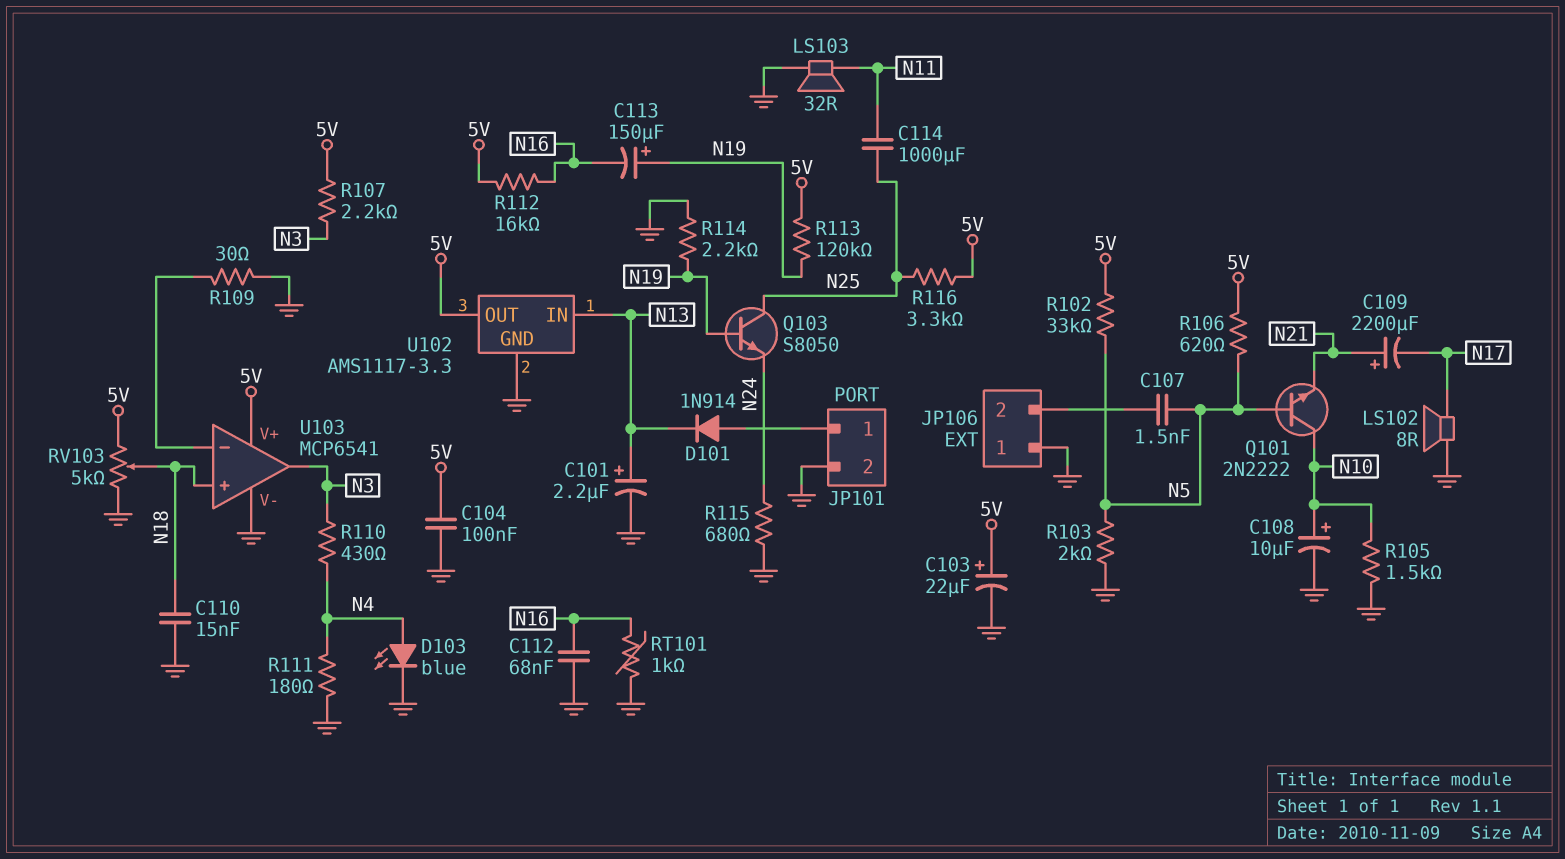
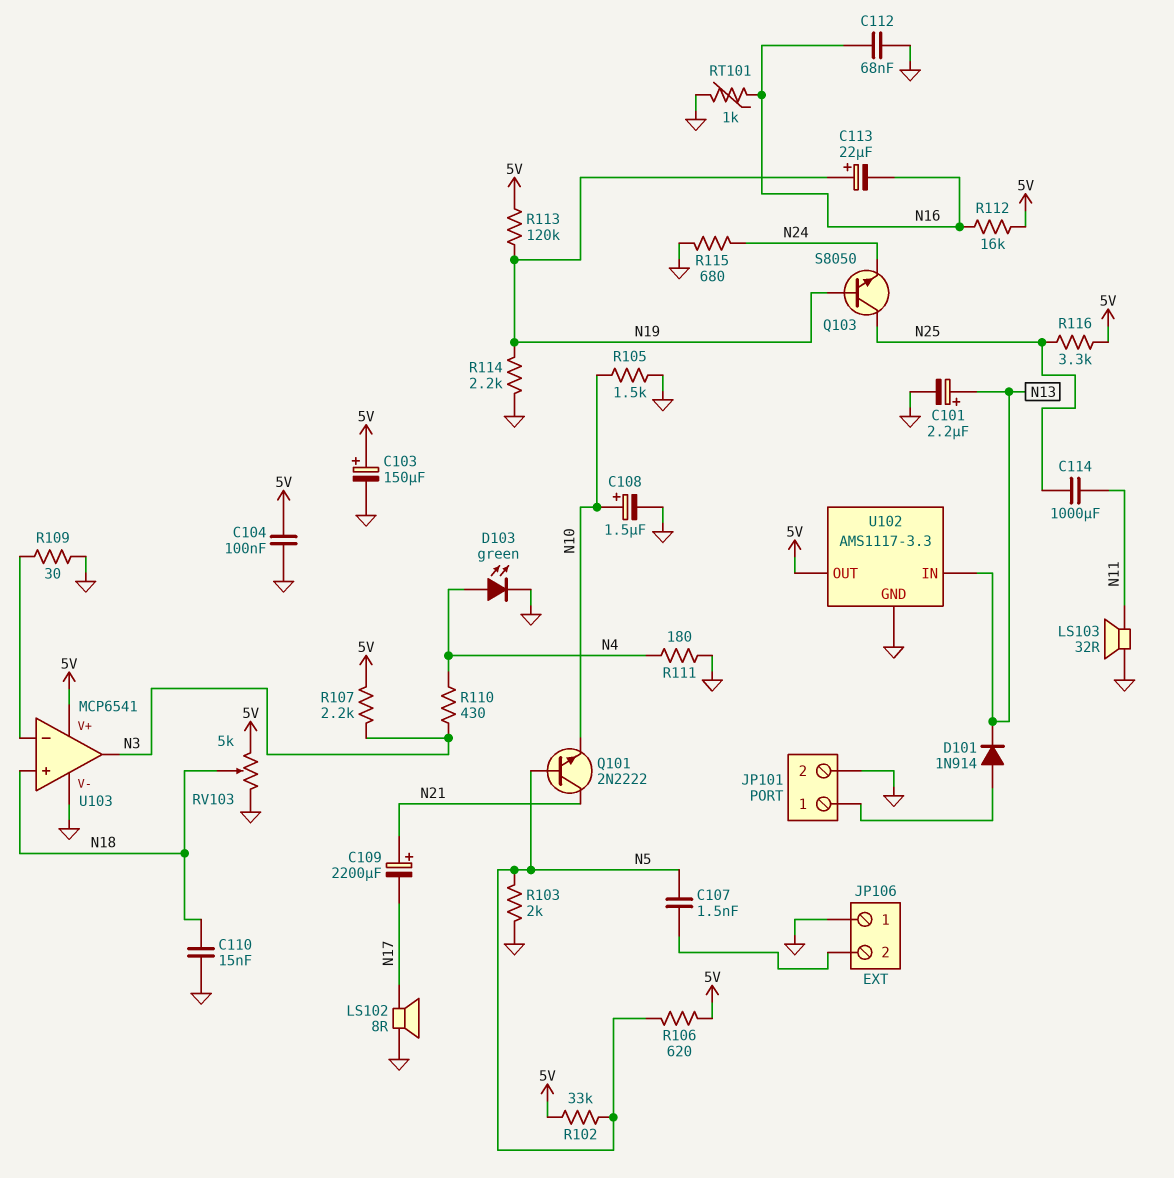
C103: 22uF (plus 5V, minus GND) -> 150uF (plus 5V, minus GND)
C108: 10uF (plus N10, minus GND) -> 1.5uF (plus N10, minus GND)
C113: 150uF (plus N19, minus N16) -> 22uF (plus N19, minus N16)
D103: LED blue (A N4, K GND) -> LED green (A N4, K GND)
Q101: NPN 2N2222 (B N5, C N10, E N21) -> NPN 2N2222 (B N5, C N21, E N10)

